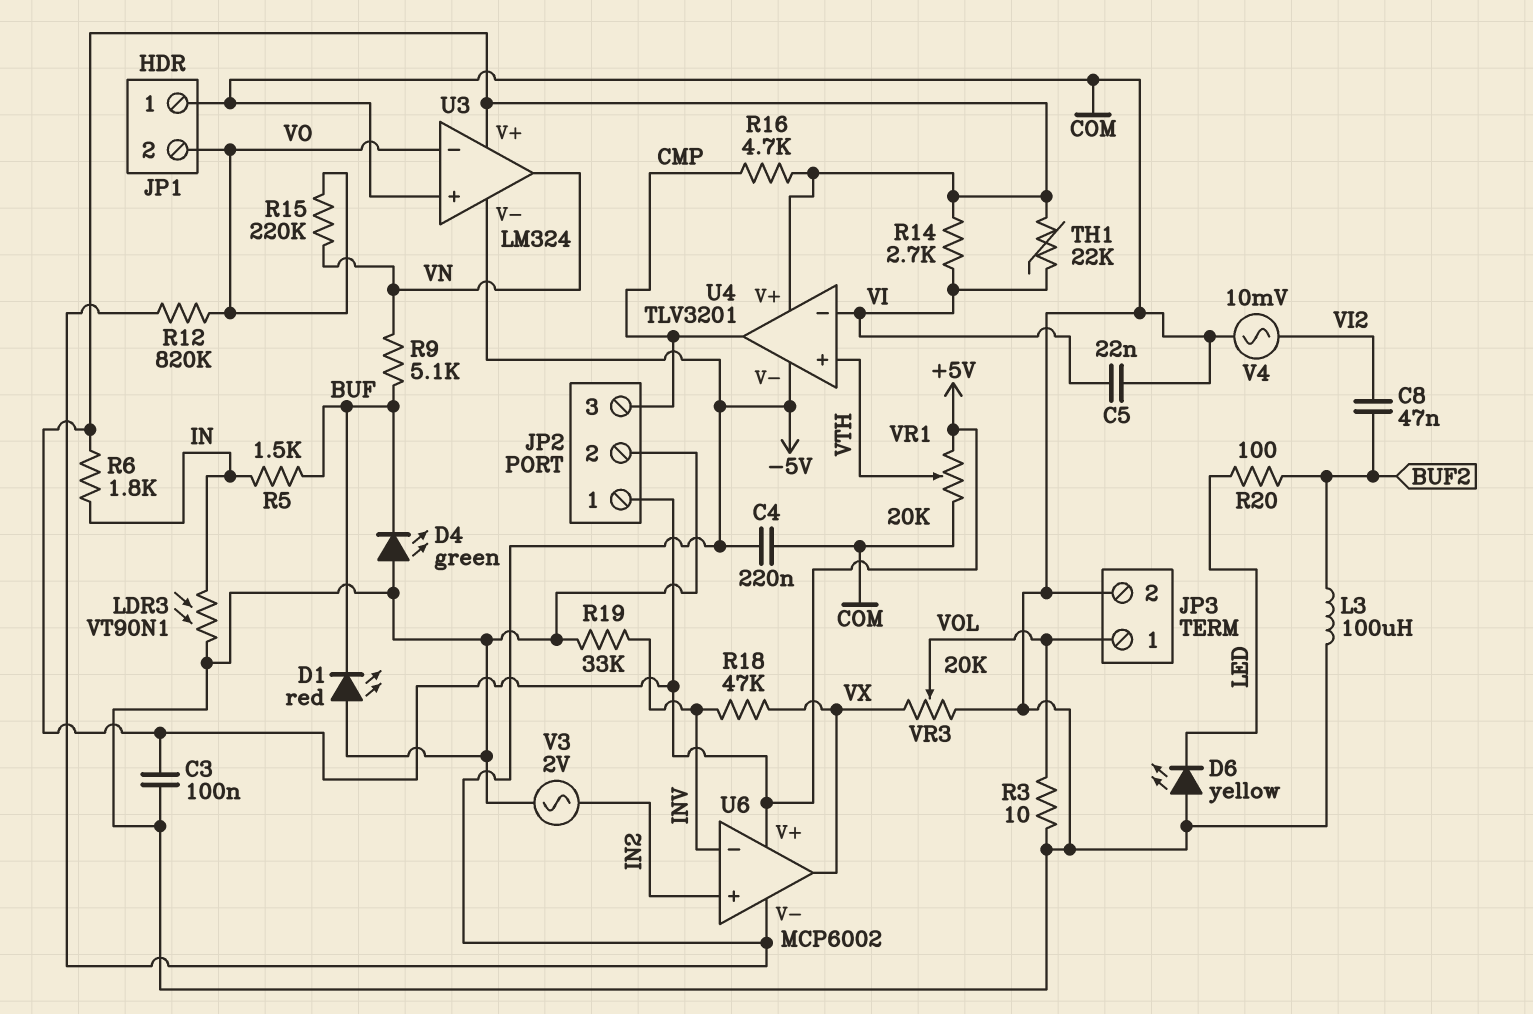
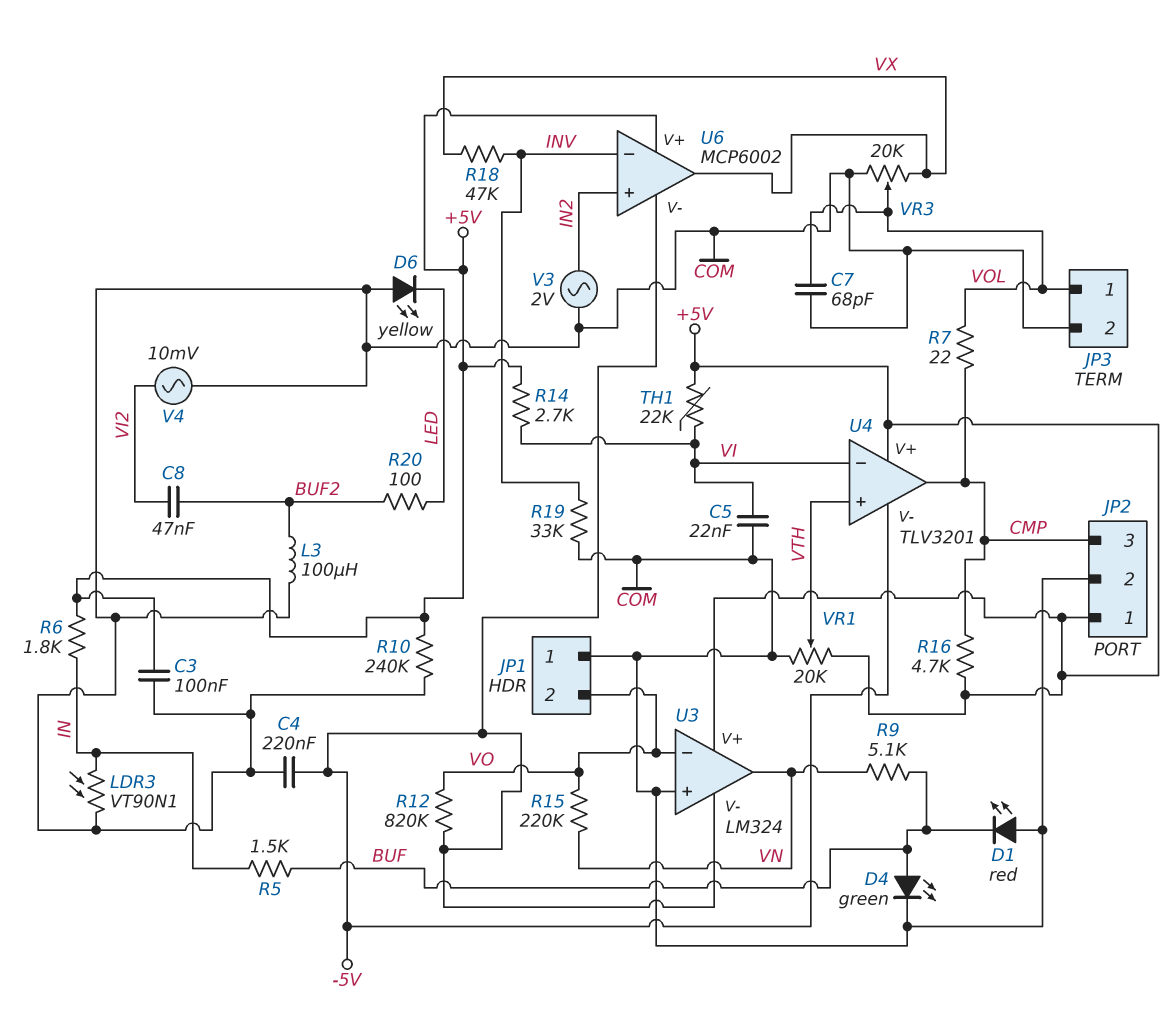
C7: none -> 68pF (COM, VOL)
D4: LED green (A COM, K BUF) -> LED green (A BUF, K COM)
R3: 10 (COM, VOL) -> none
R7: none -> 22 (CMP, VOL)
R10: none -> 240k (+5V, COM)

